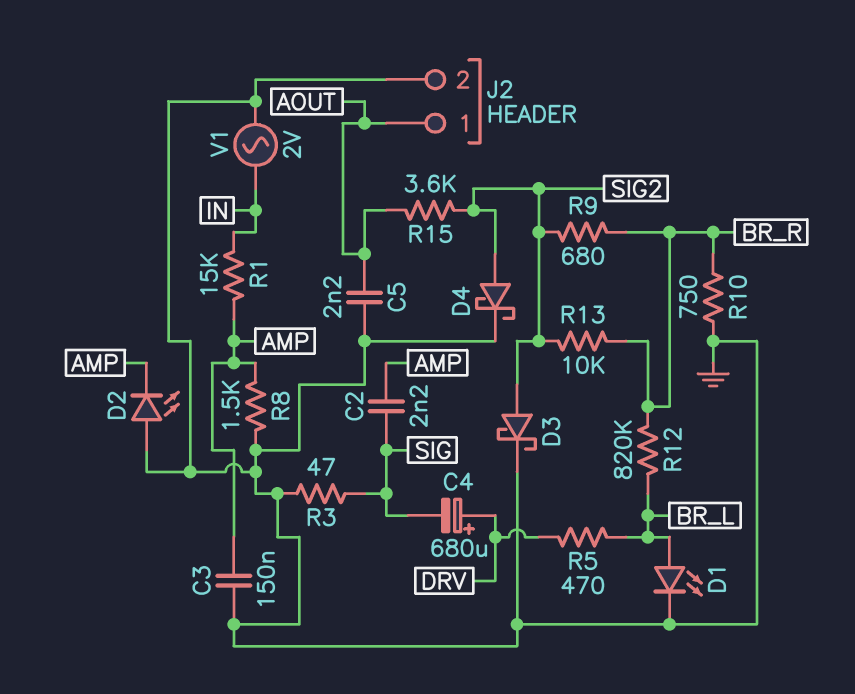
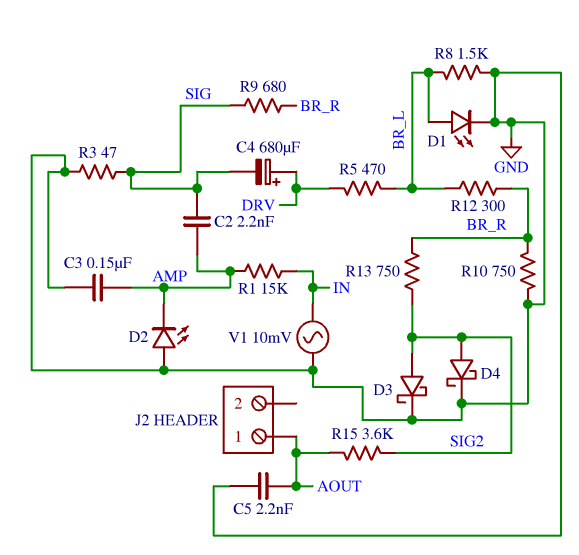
J2 pin 2: GND -> none
R8: 1.5k (AMP, GND) -> 1.5k (BR_L, GND)
R9: 680 (BR_R, SIG2) -> 680 (BR_R, SIG)
R12: 820k (BR_L, BR_R) -> 300 (BR_L, BR_R)
R13: 10k (BR_R, SIG2) -> 750 (BR_R, SIG2)
V1: AC 2V (GND, IN) -> AC 10mV (GND, IN)

